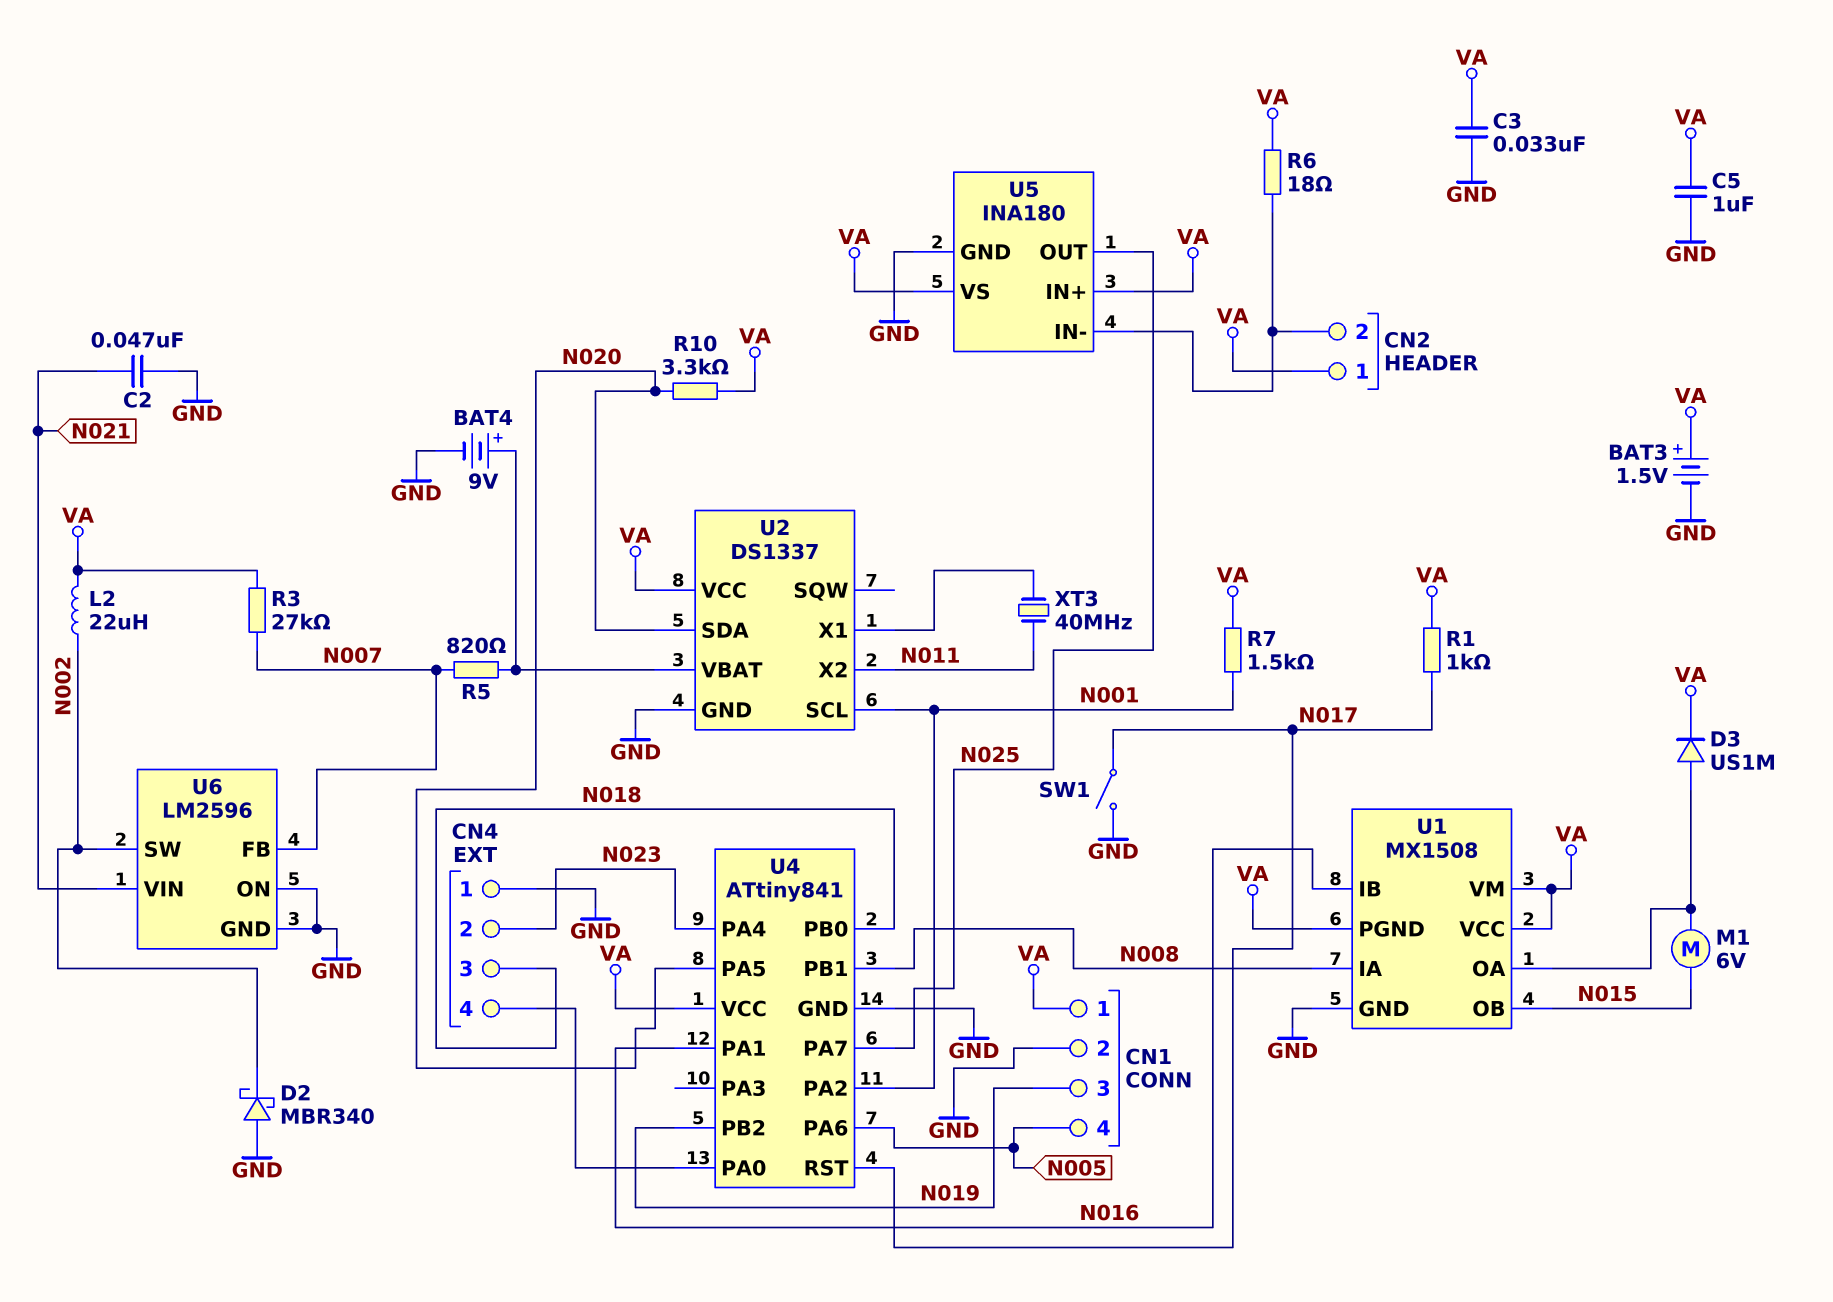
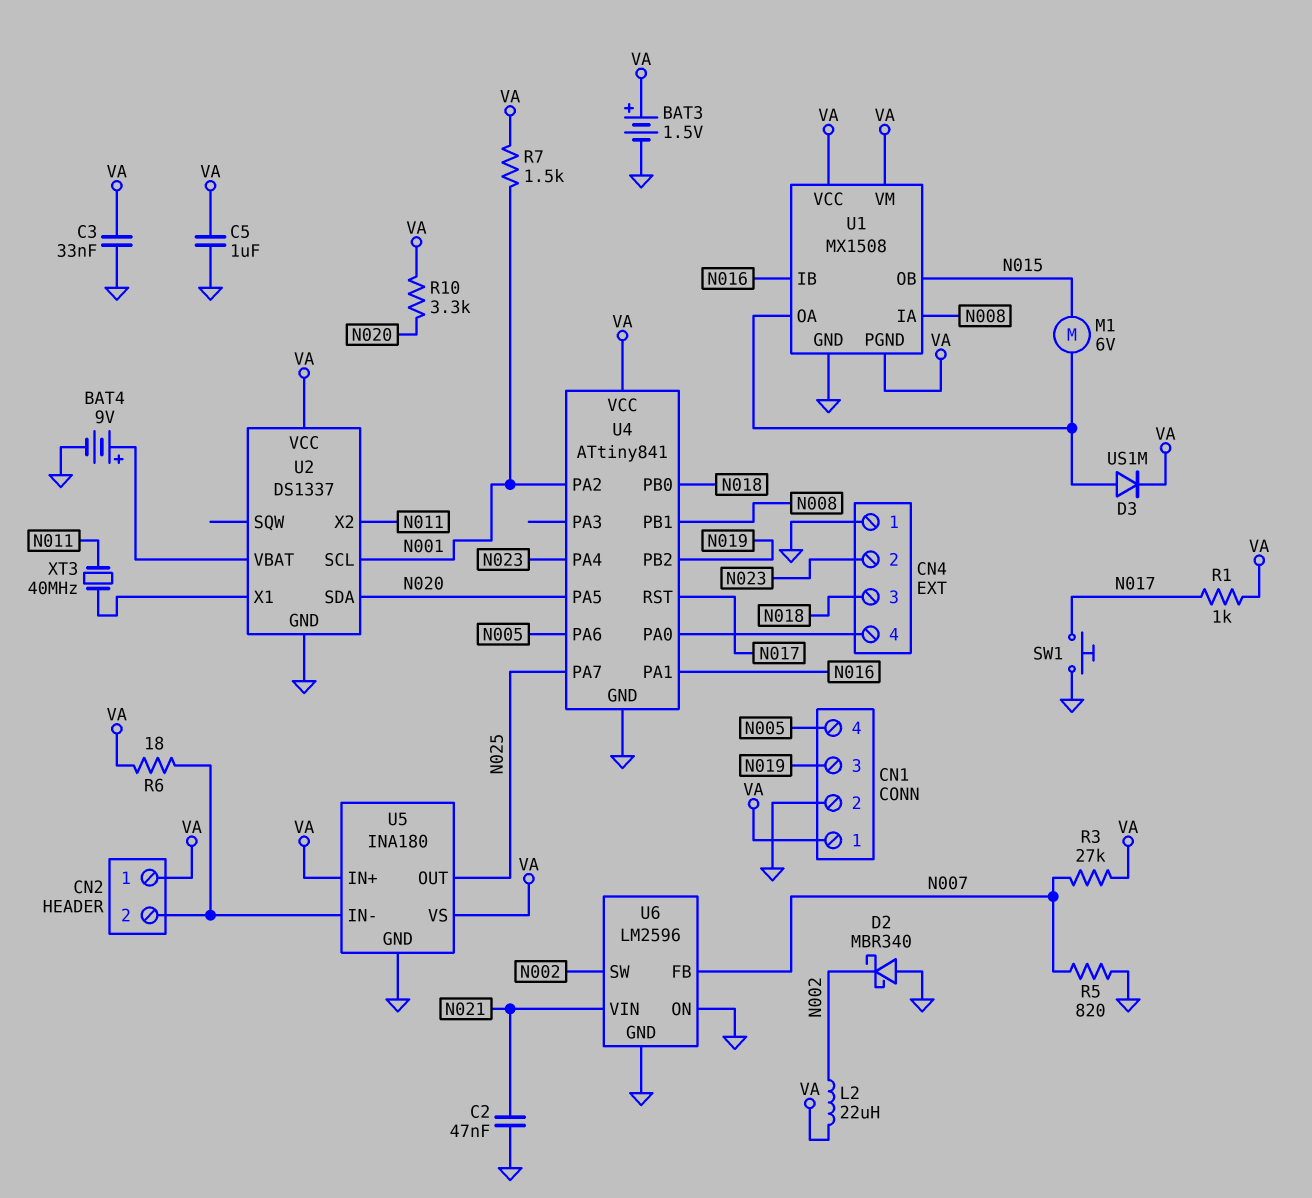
R5: 820 (N007, U2/VBAT) -> 820 (GND, N007)
SW1: switch (GND, N017) -> button (GND, N017)

